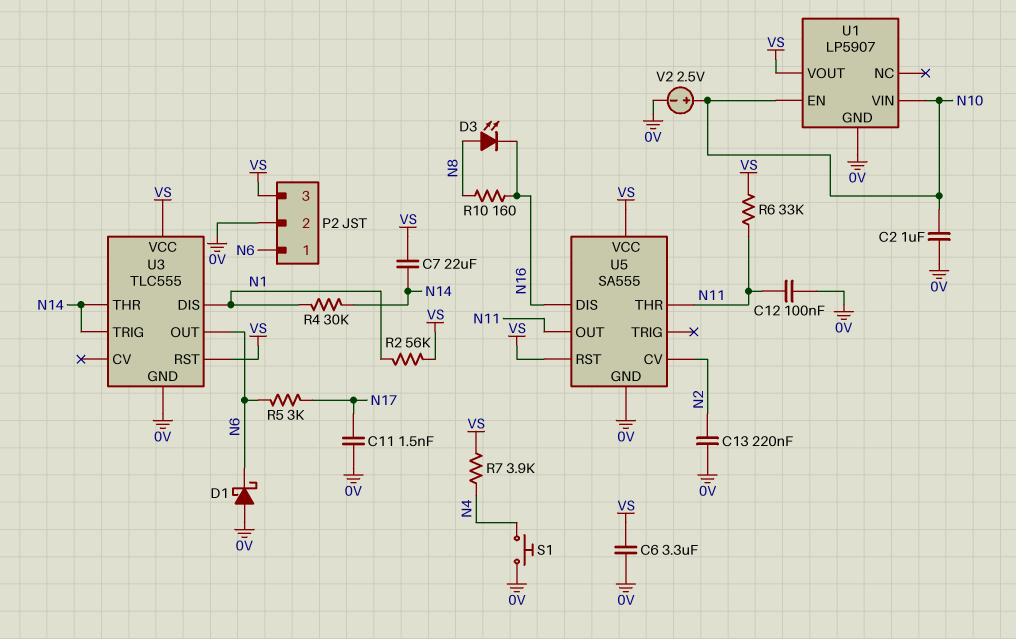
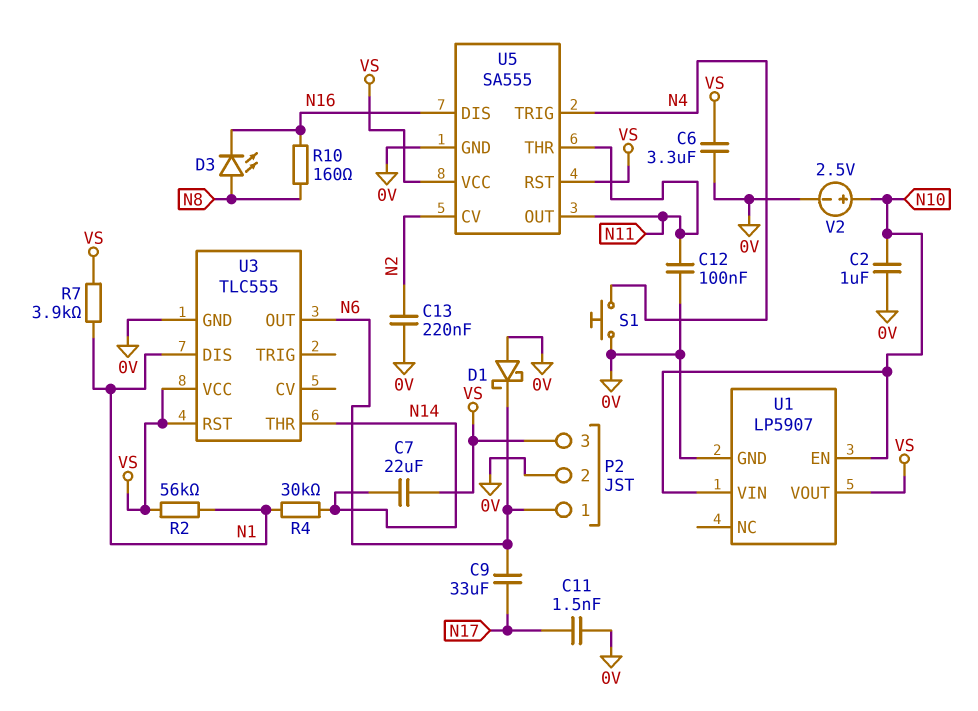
C9: none -> 33uF (N6, N17)
R5: 3k (N6, N17) -> none
R6: 33k (N11, VS) -> none
R7: 3.9k (N4, VS) -> 3.9k (N1, VS)
U3 pin TRIG: N14 -> none
U5 pin TRIG: none -> N4

